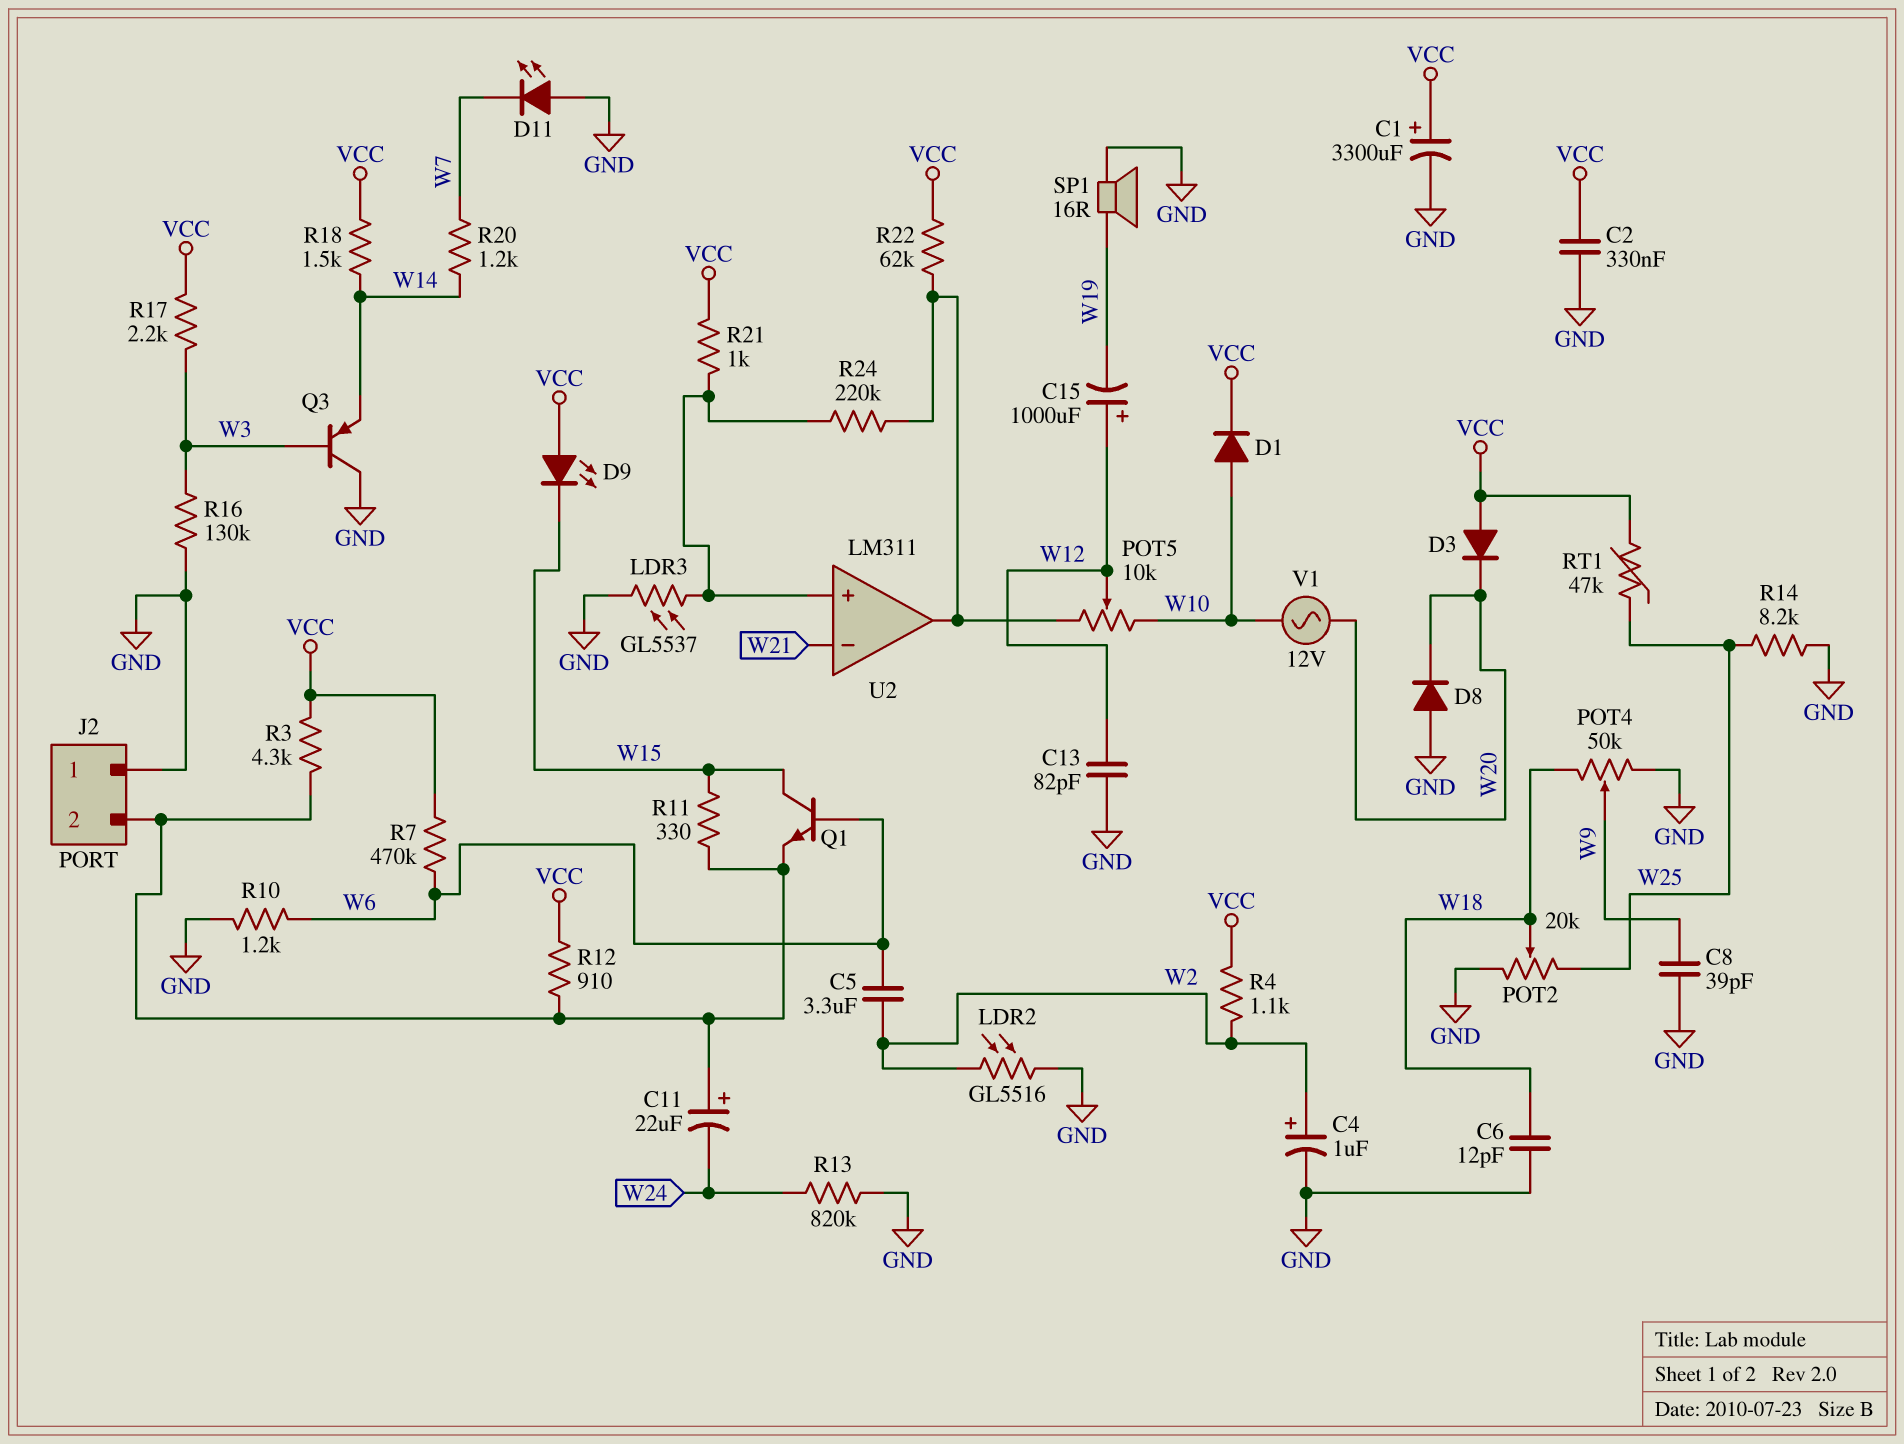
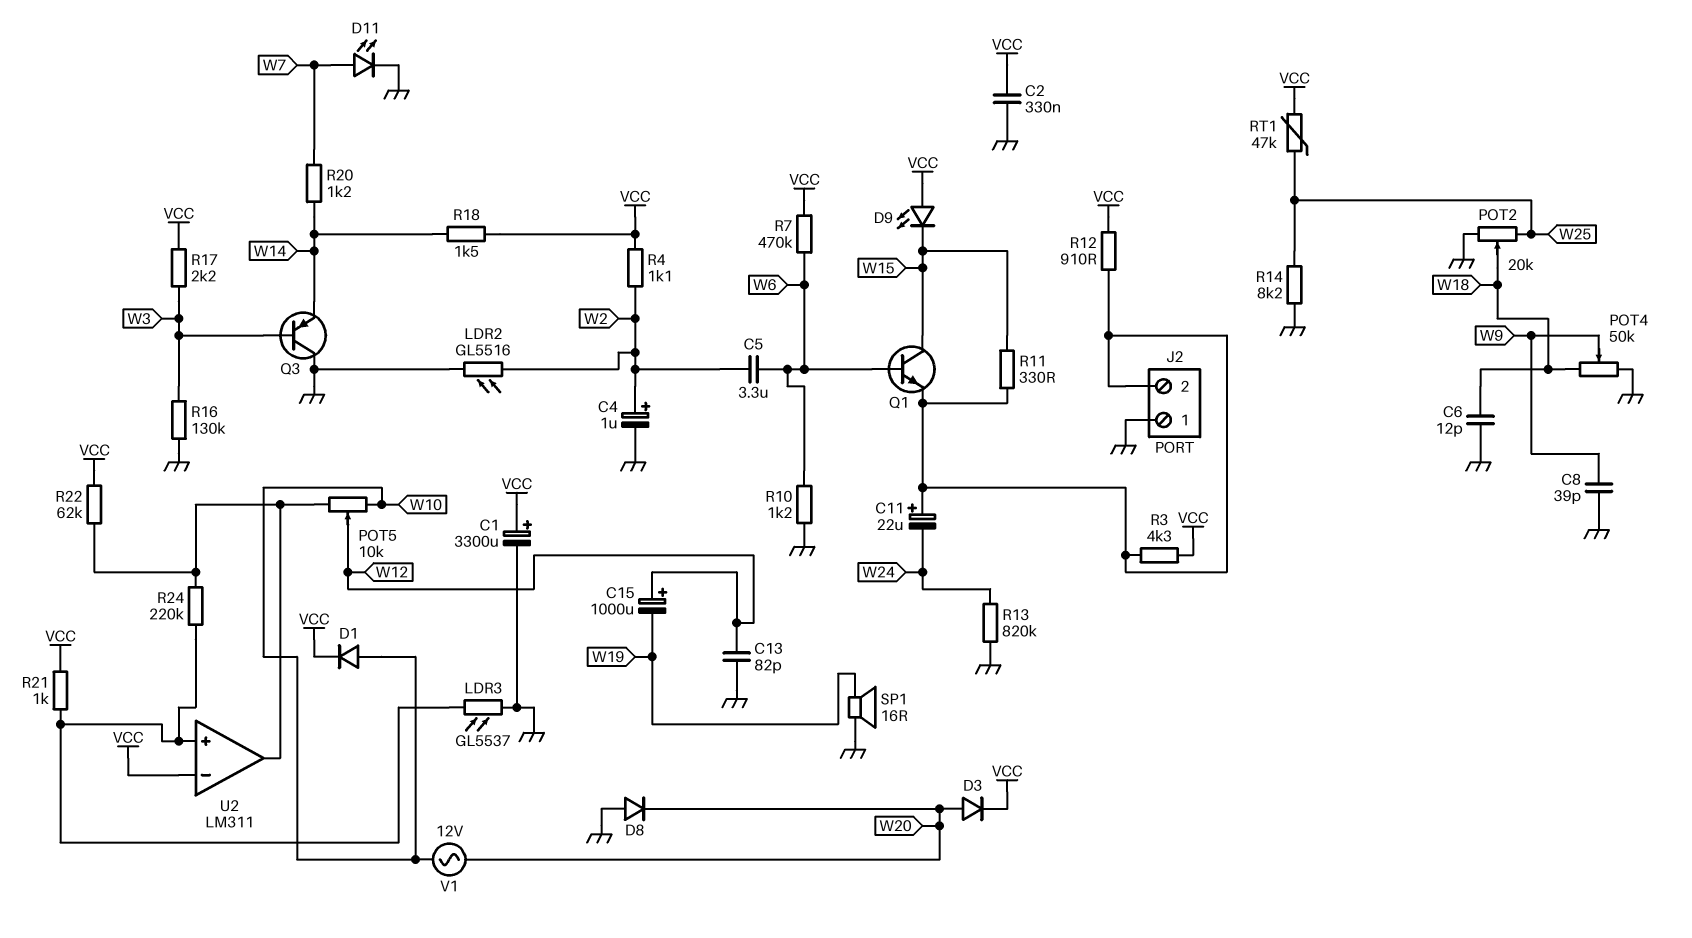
D3: diode (A VCC, K W20) -> diode (A W20, K VCC)
D11: LED (A GND, K W7) -> LED (A W7, K GND)
U2 pin in-: W21 -> VCC

